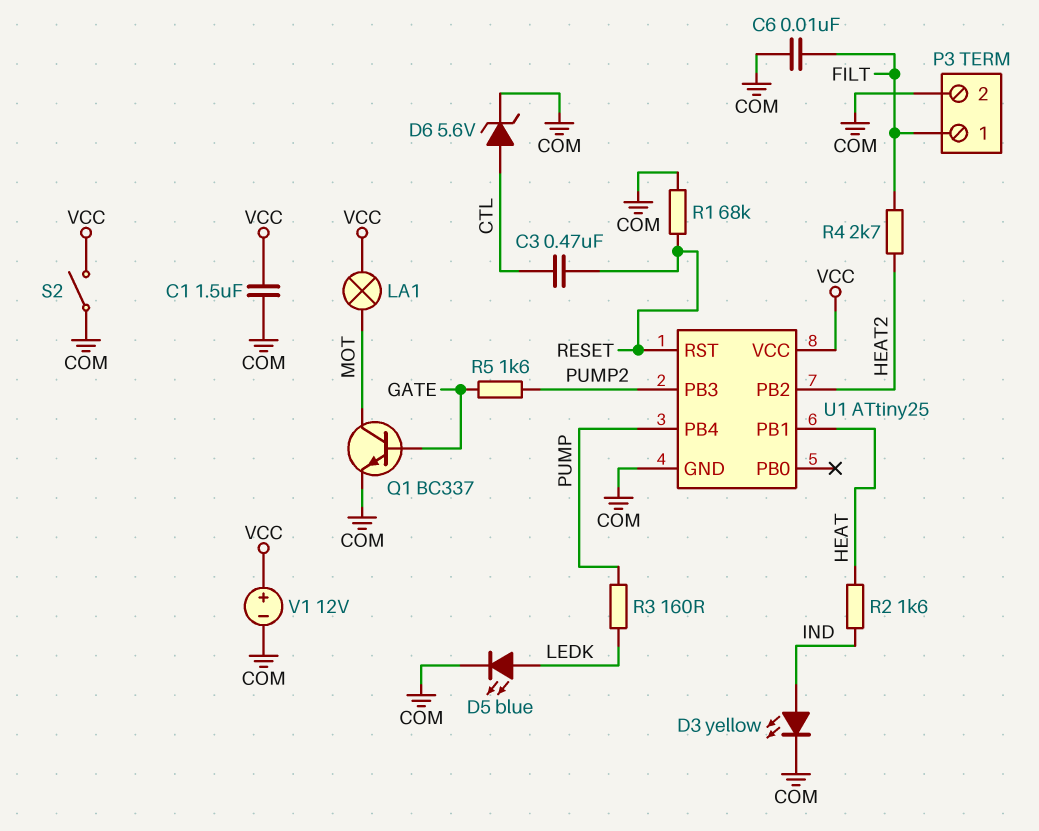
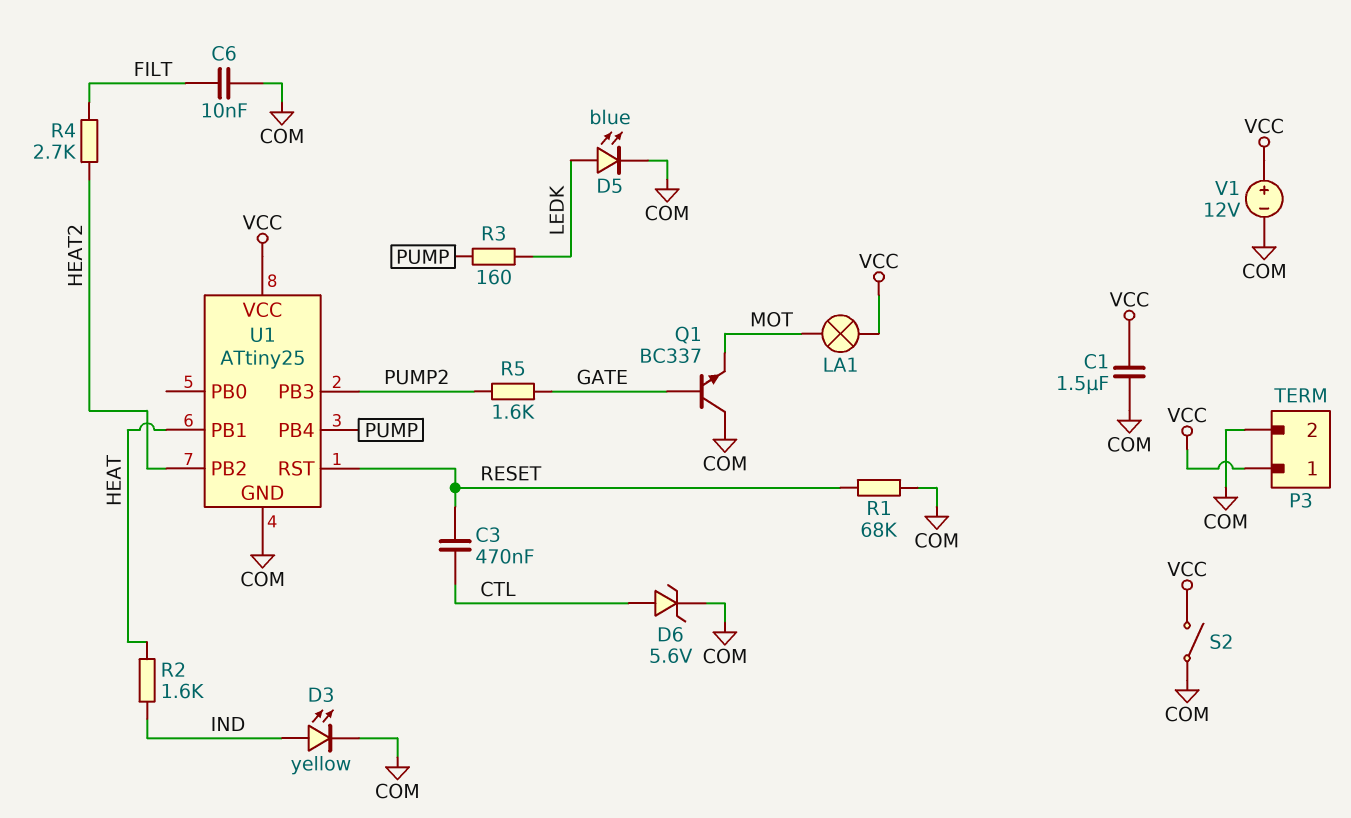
P3 pin 1: FILT -> VCC
Q1: NPN BC337 (B GATE, C MOT, E COM) -> NPN BC337 (B GATE, C COM, E MOT)

